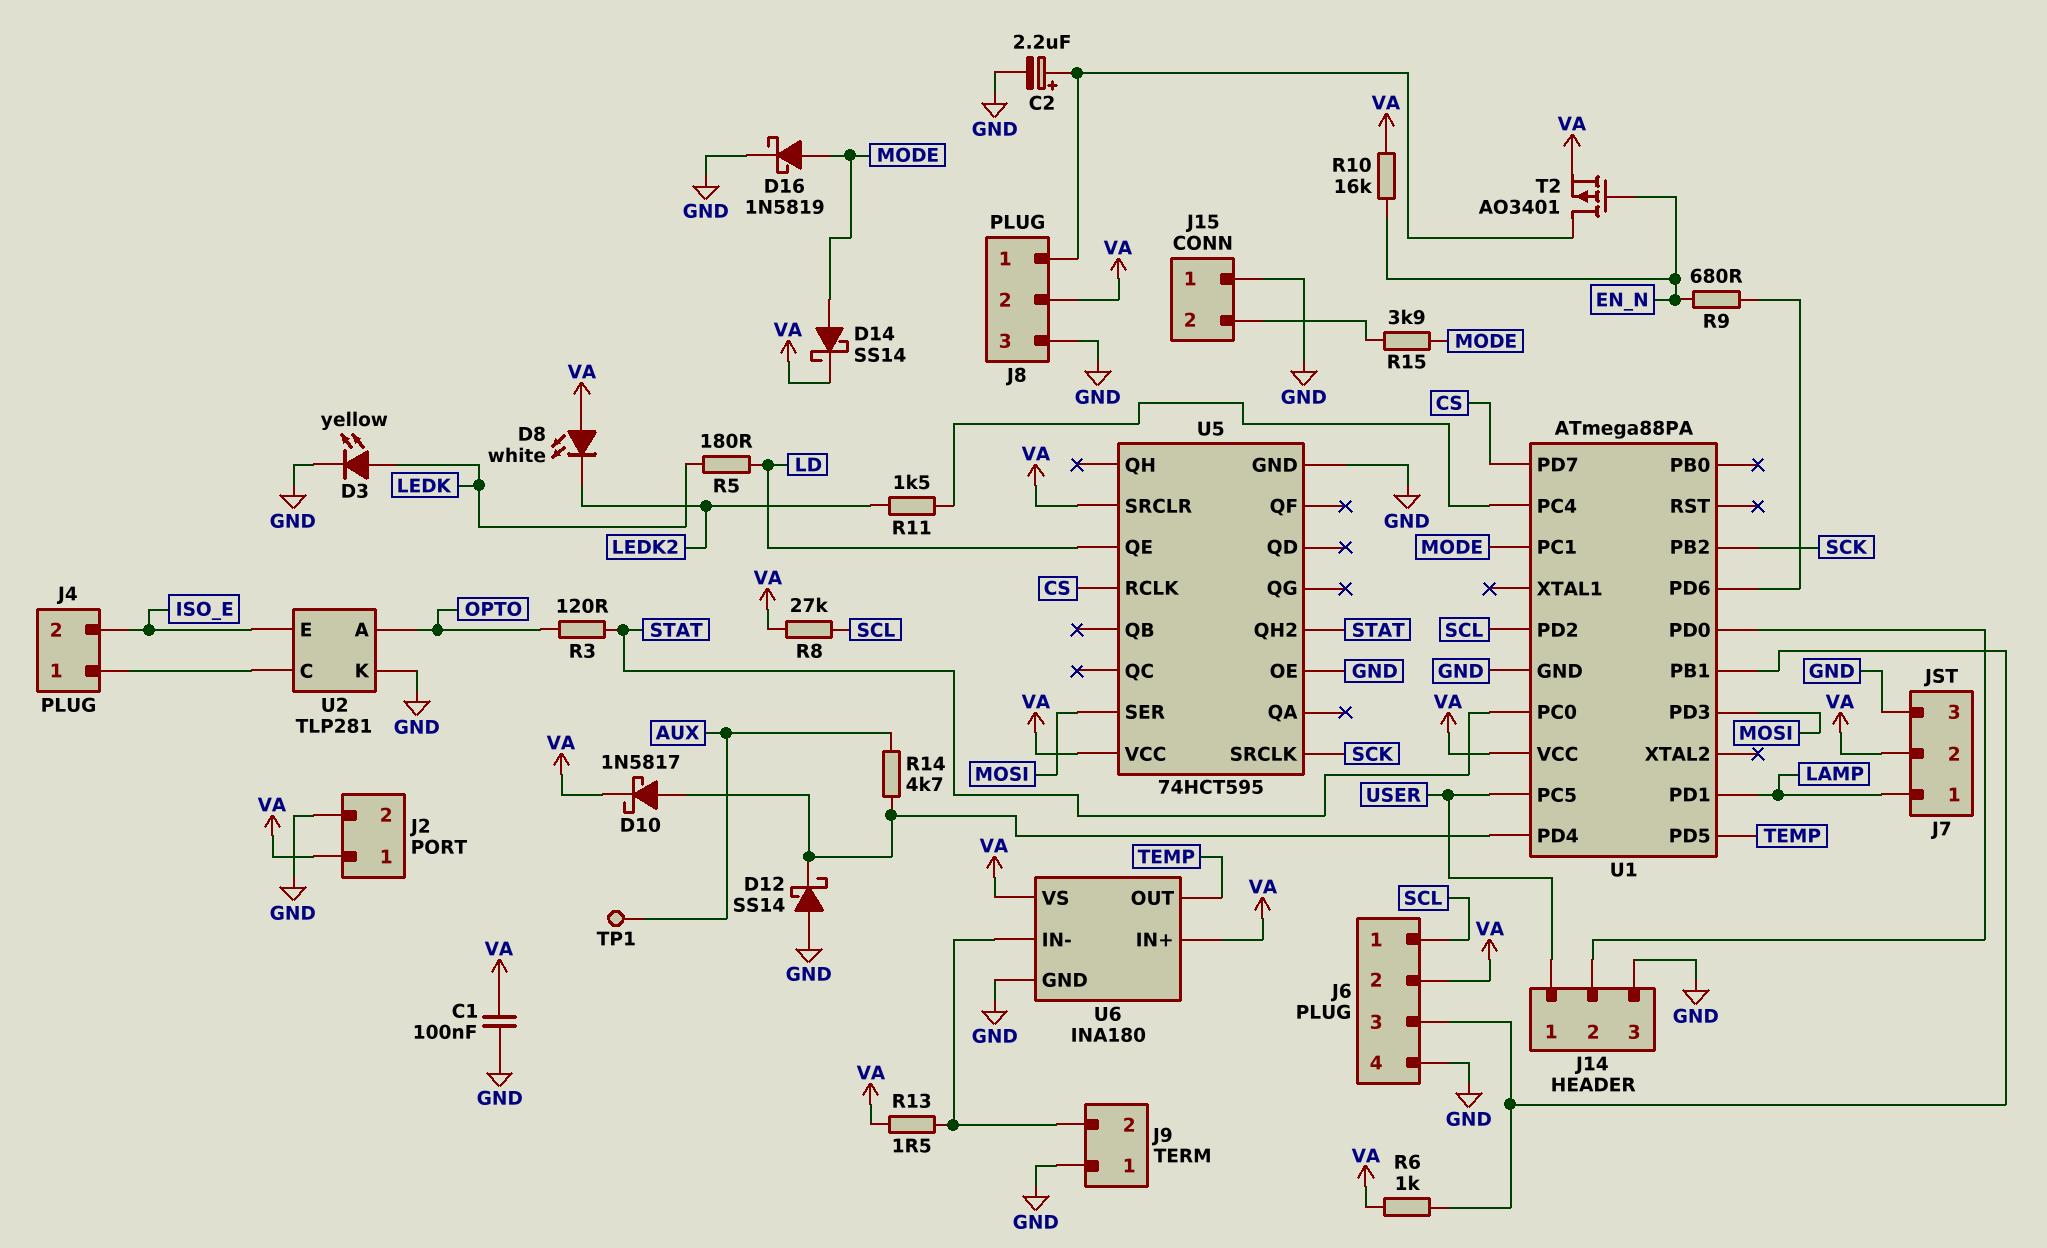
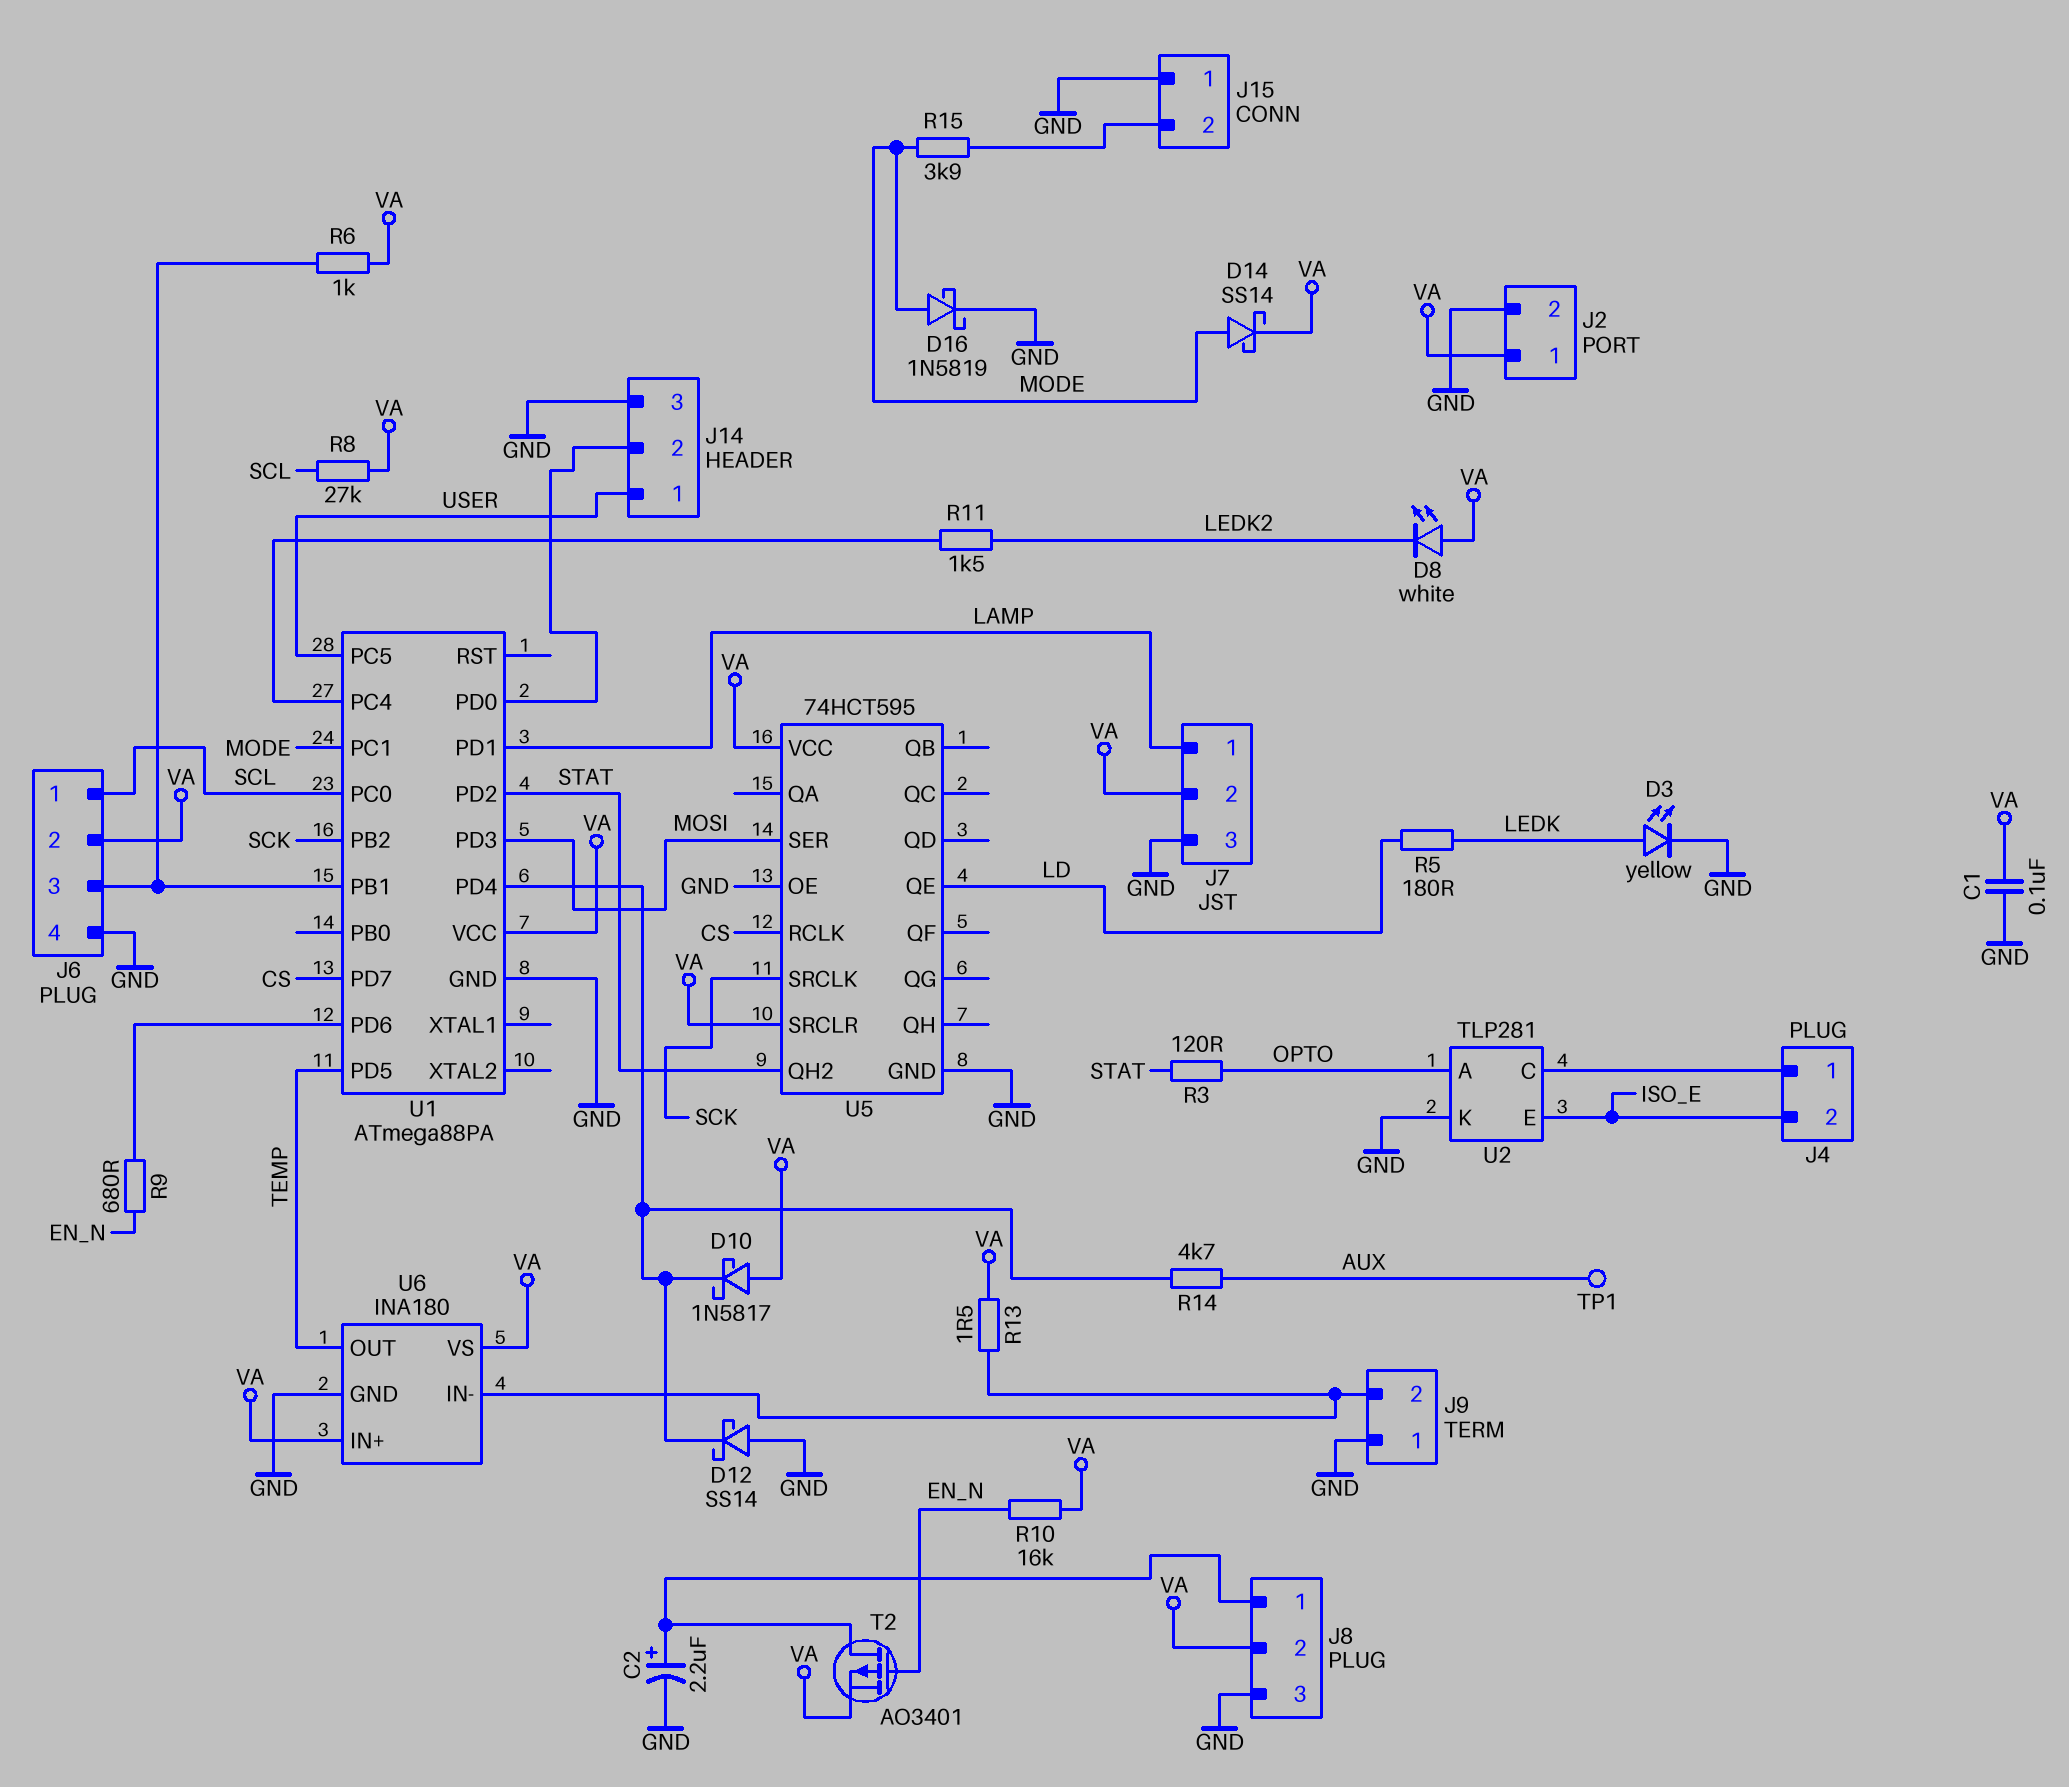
D10: schottky 1N5817 (A U1/PD4, K VA) -> schottky 1N5817 (A VA, K U1/PD4)
U1 pin PC0: STAT -> SCL
U1 pin PD2: SCL -> STAT

